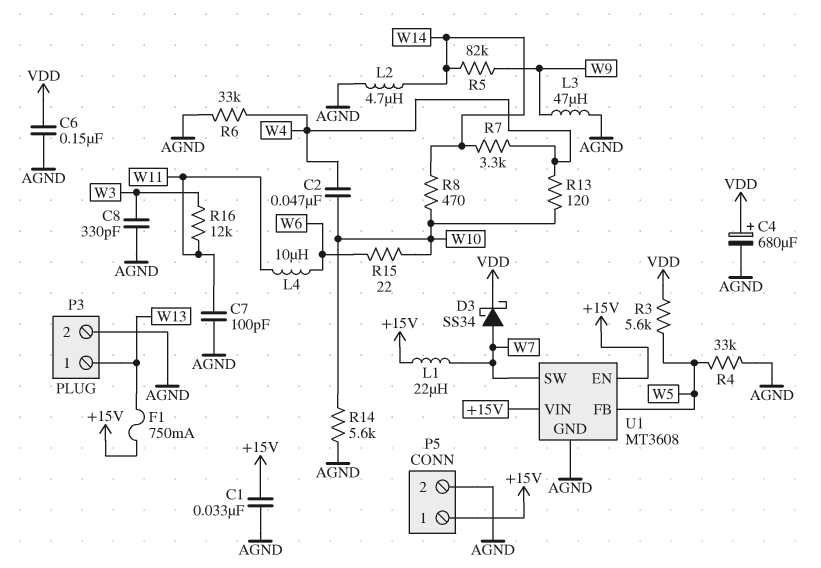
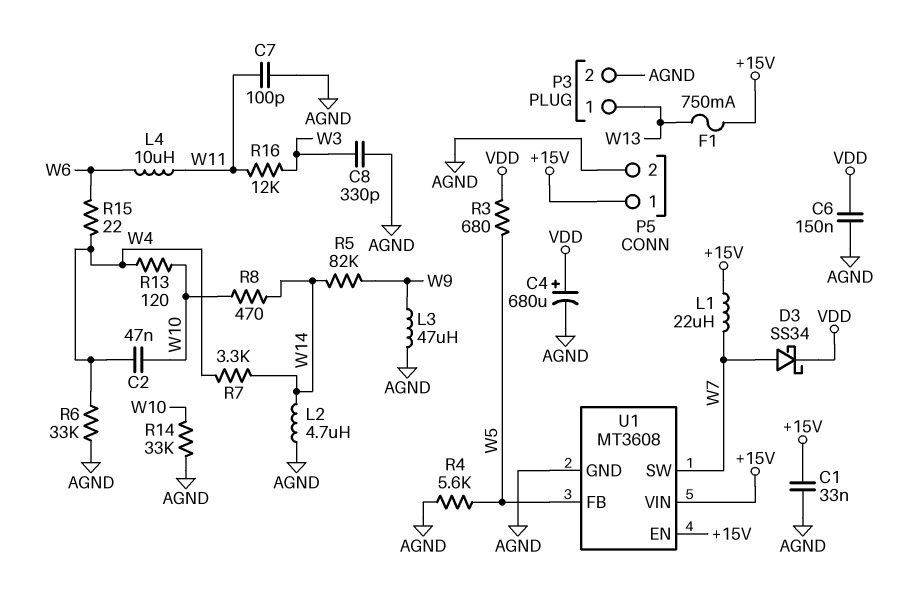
R3: 5.6k (VDD, W5) -> 680 (VDD, W5)
R4: 33k (AGND, W5) -> 5.6k (AGND, W5)
R14: 5.6k (AGND, W10) -> 33k (AGND, W10)
R15: 22 (W6, W10) -> 22 (W4, W6)

